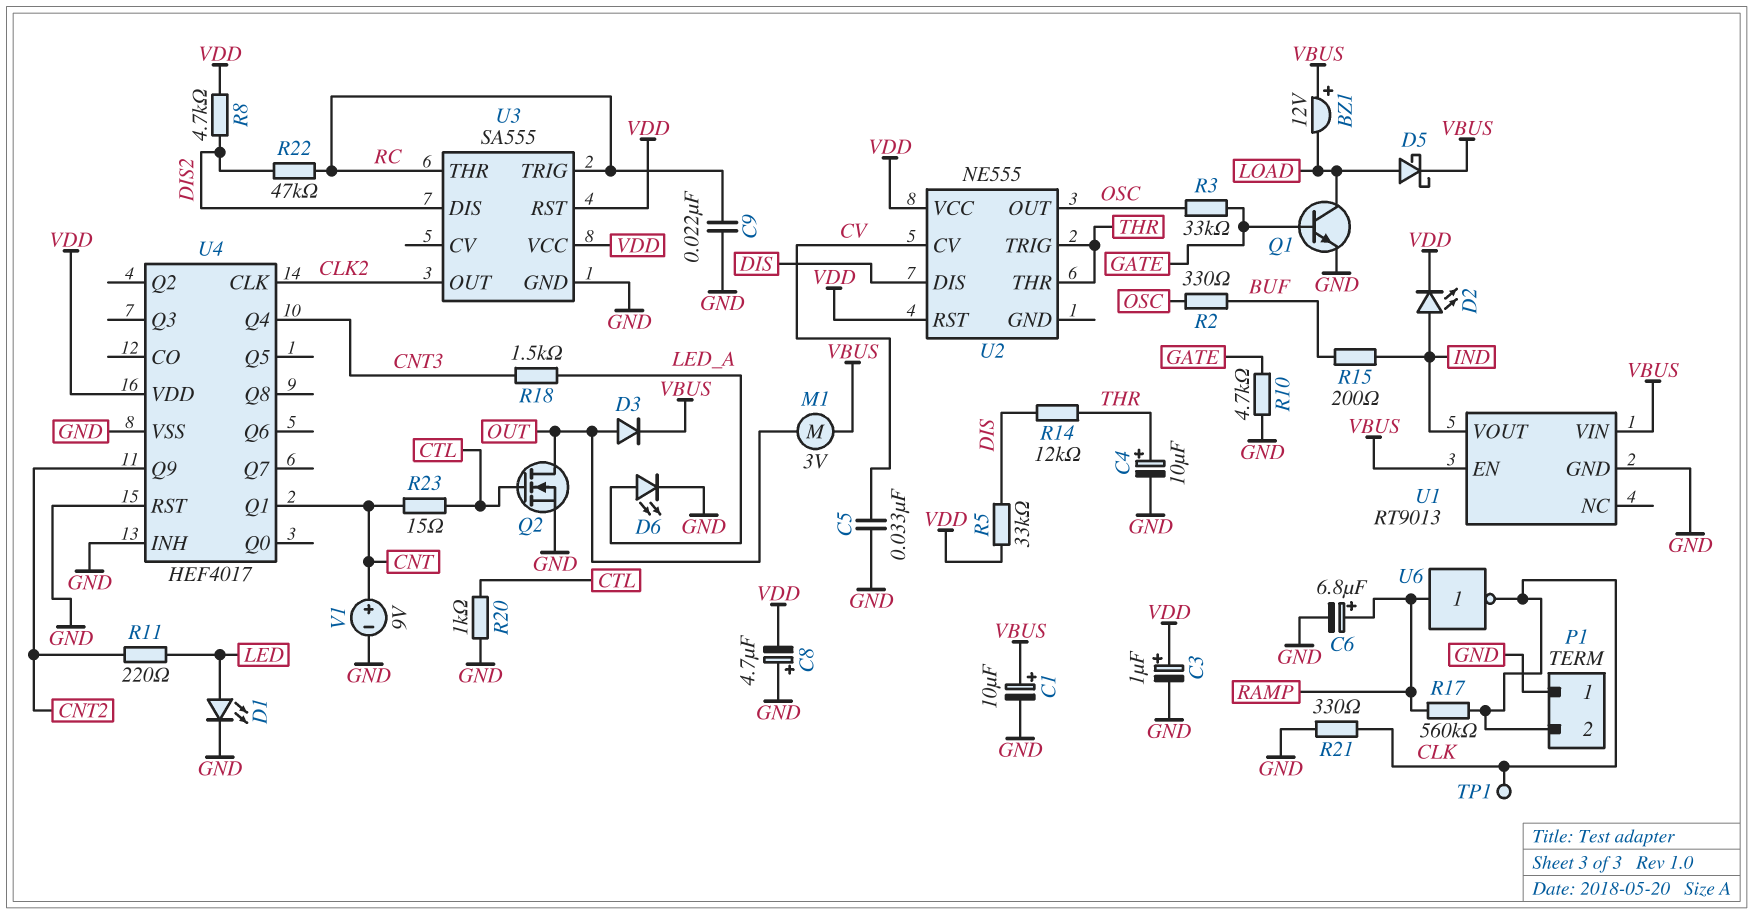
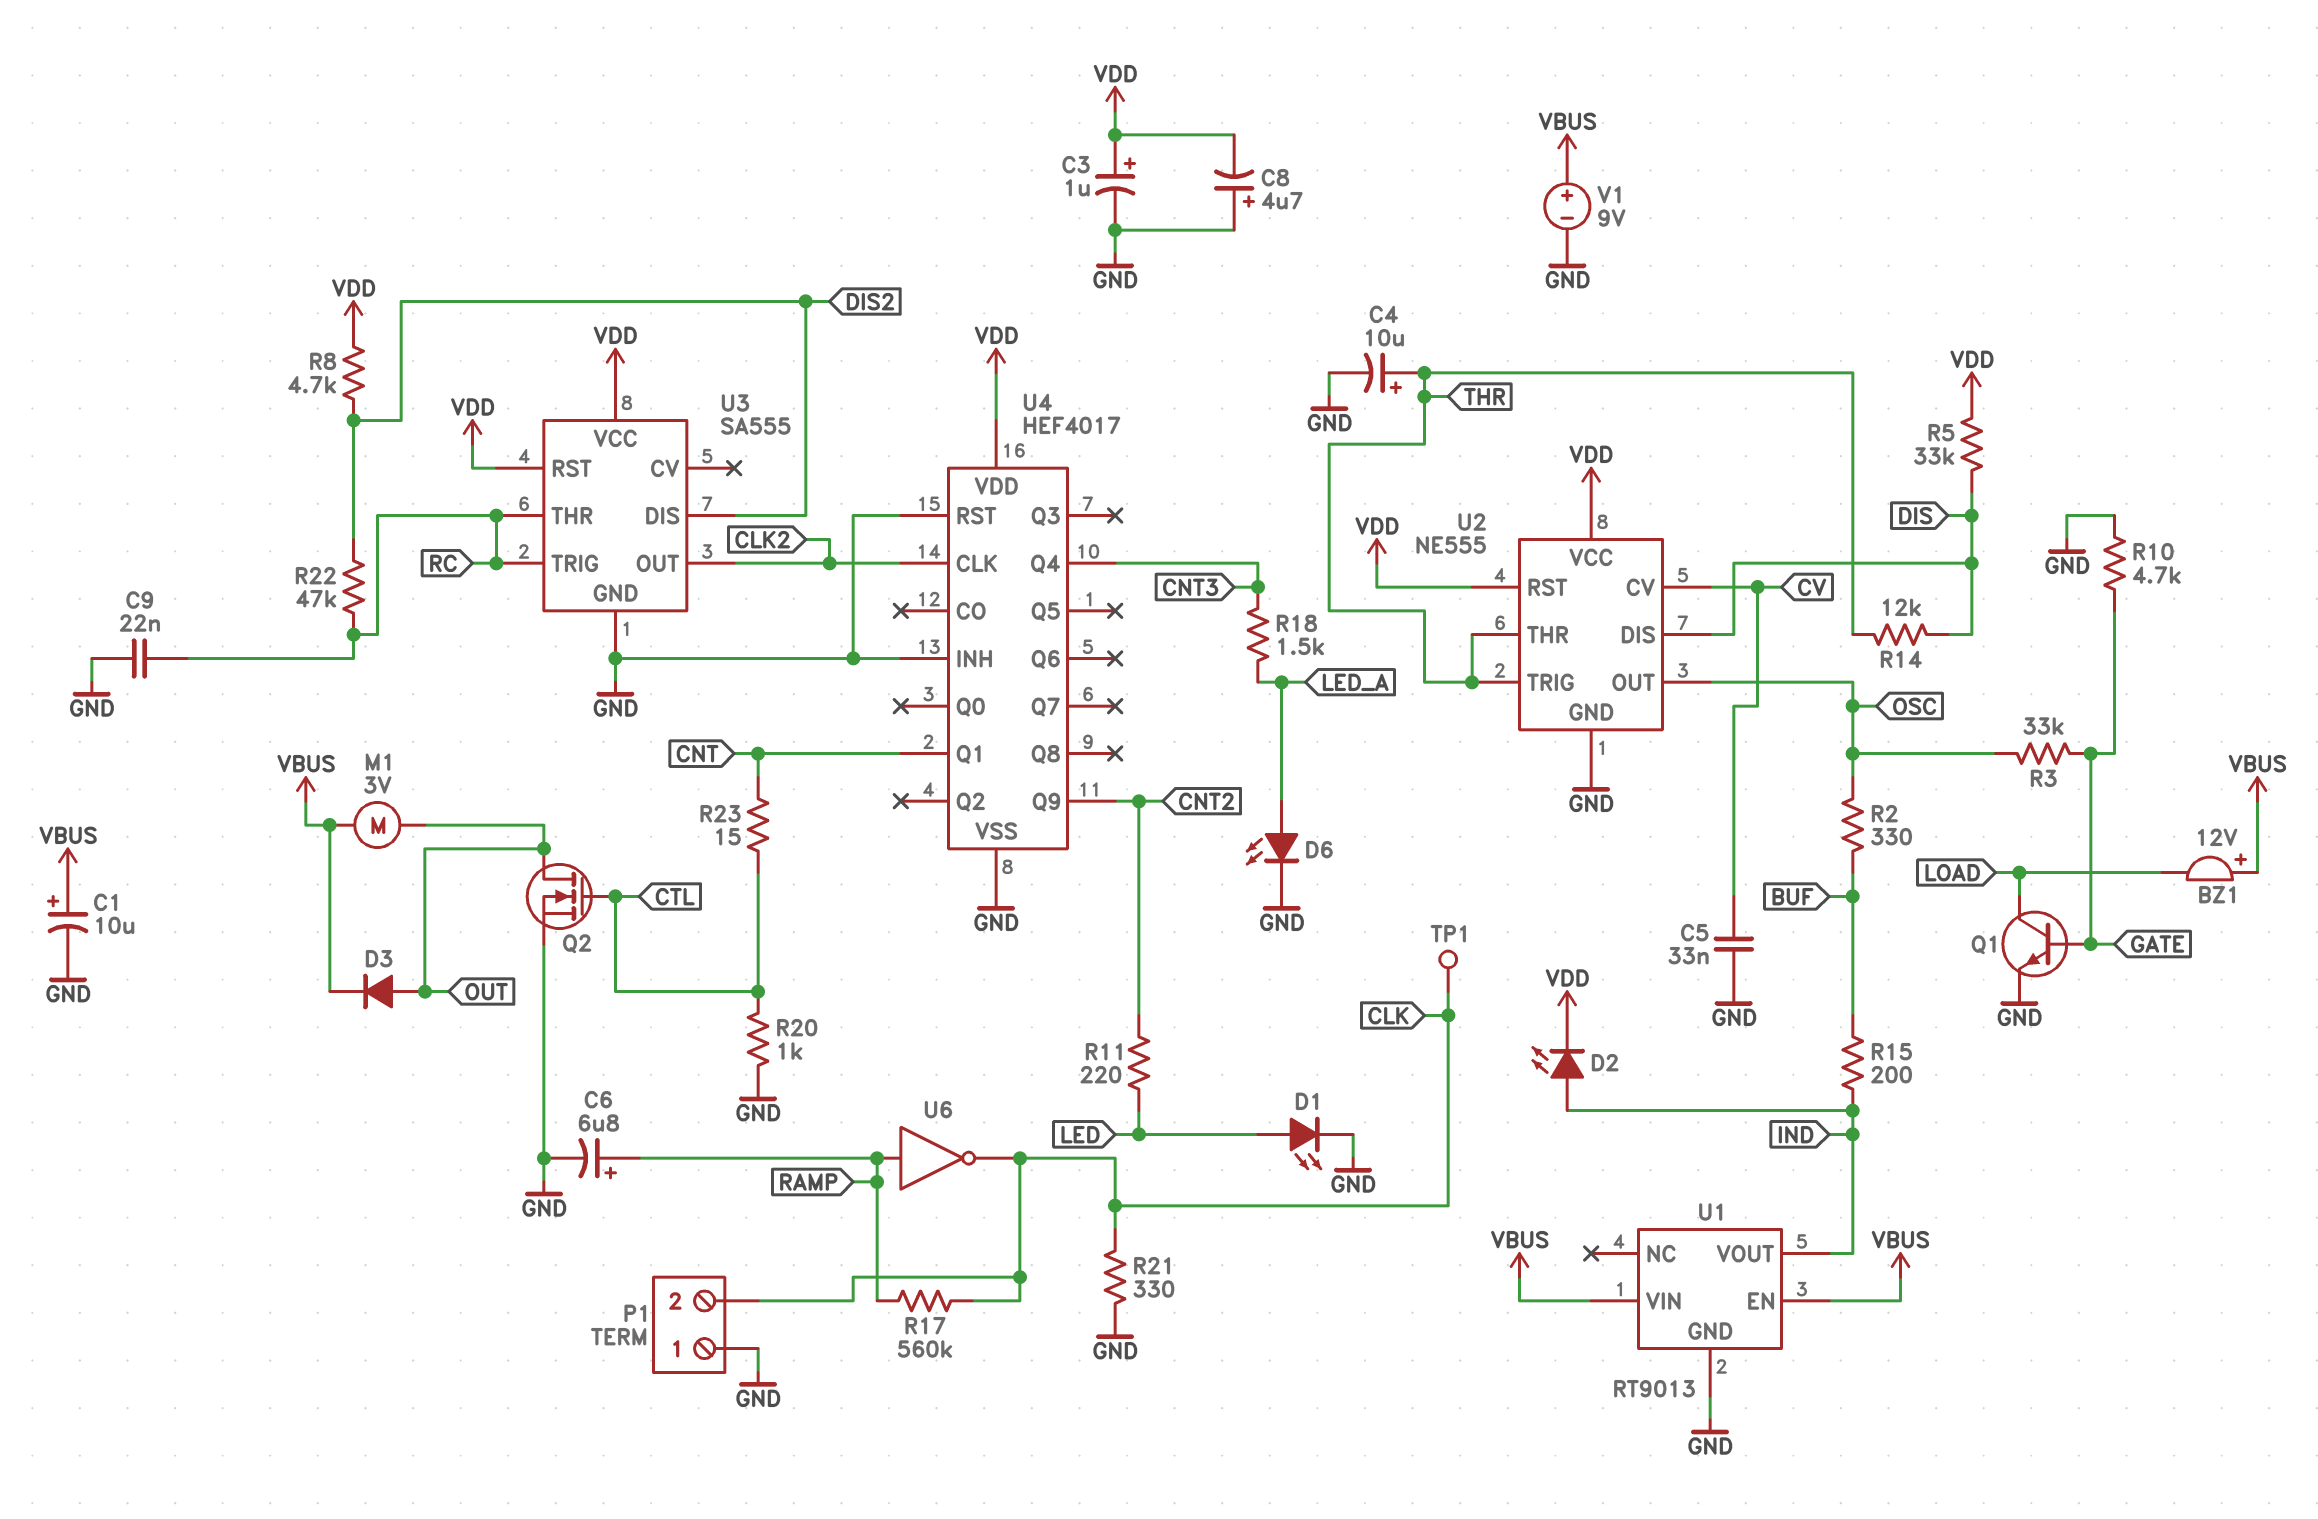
D5: schottky (A LOAD, K VBUS) -> none
U2 pin GND: none -> GND
V1: 9V (plus CNT, minus GND) -> 9V (plus VBUS, minus GND)

